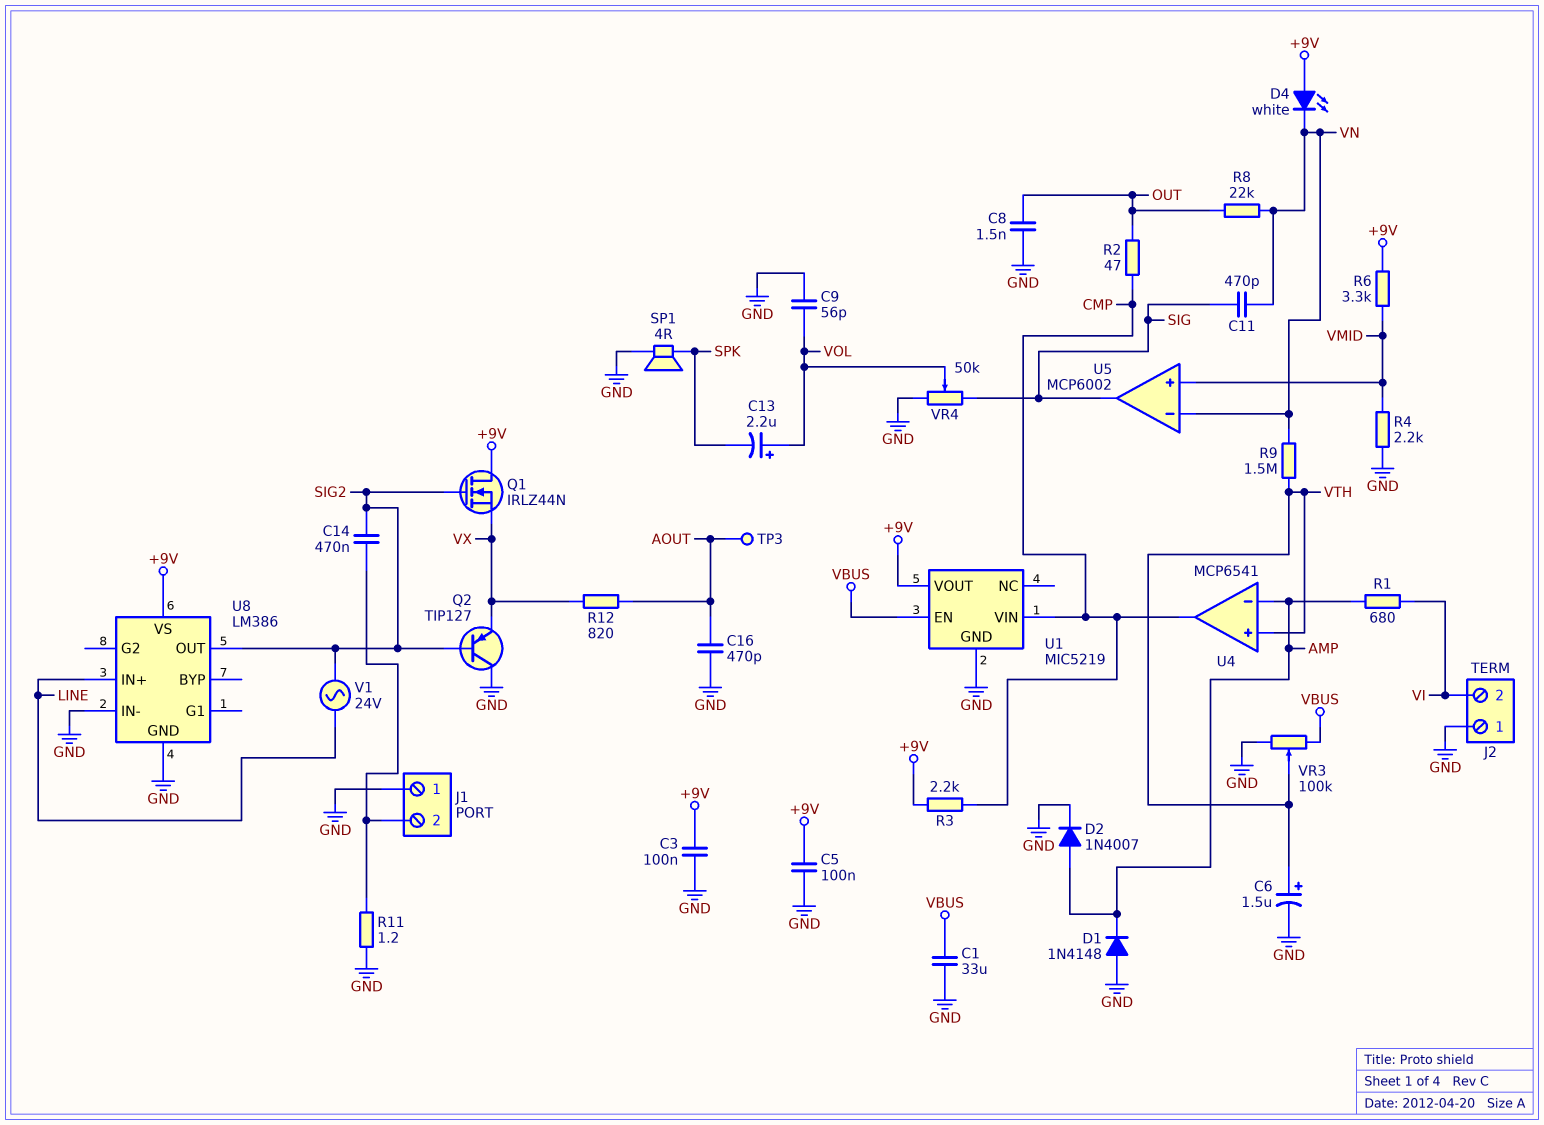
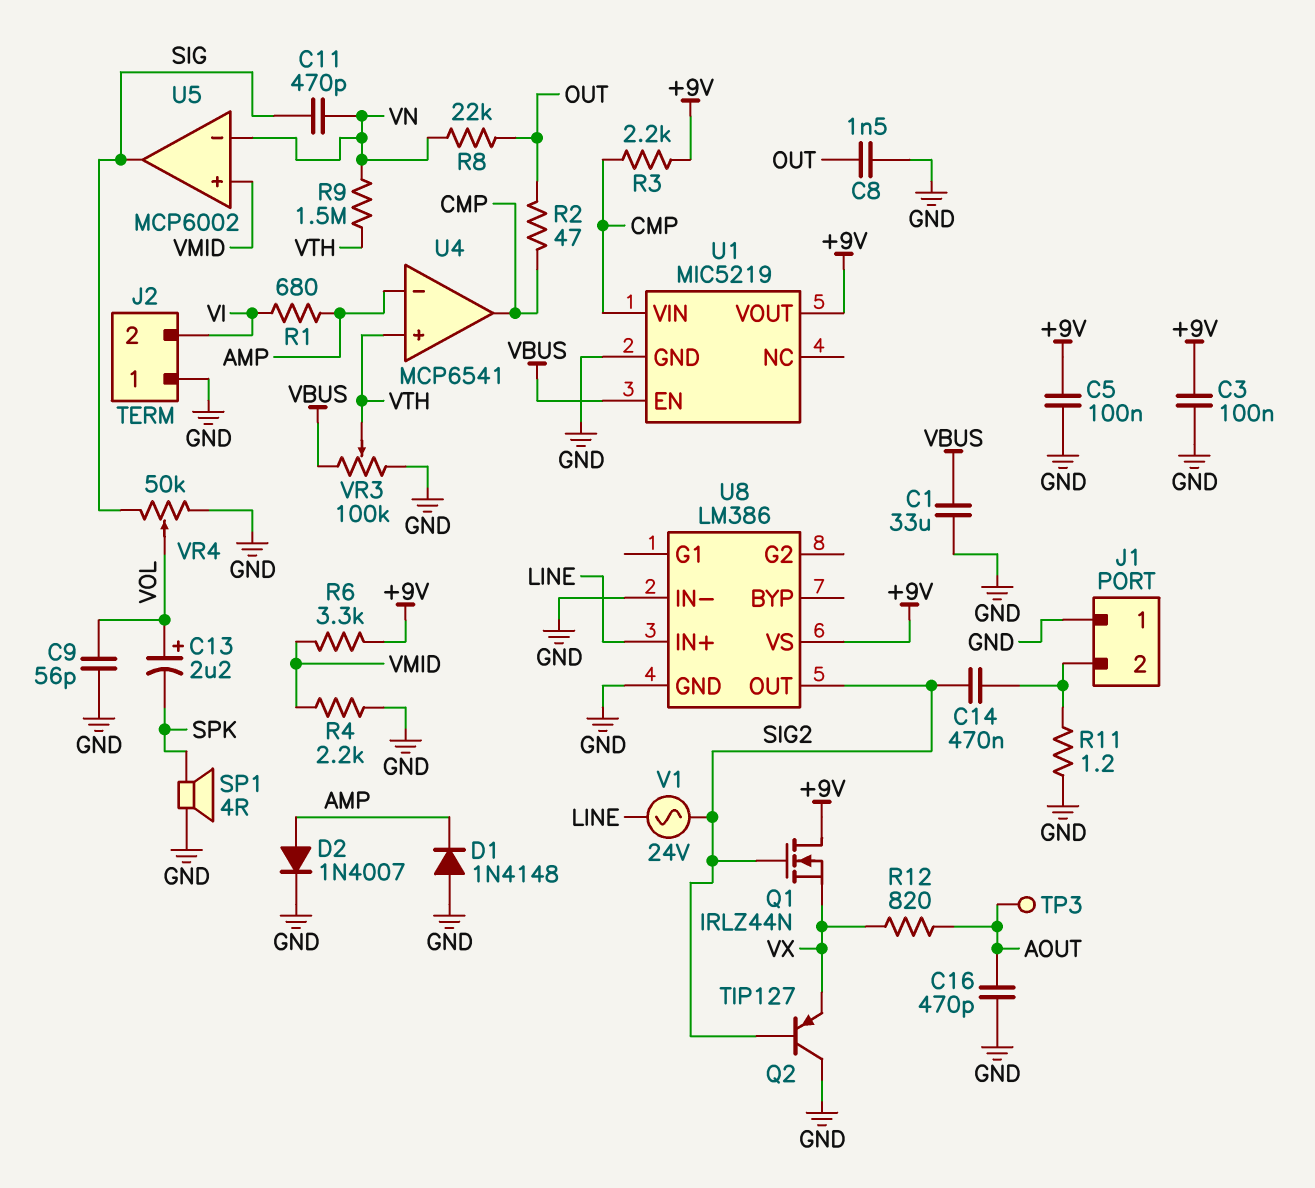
C6: 1.5uF (plus VTH, minus GND) -> none
D4: LED white (A +9V, K VN) -> none

